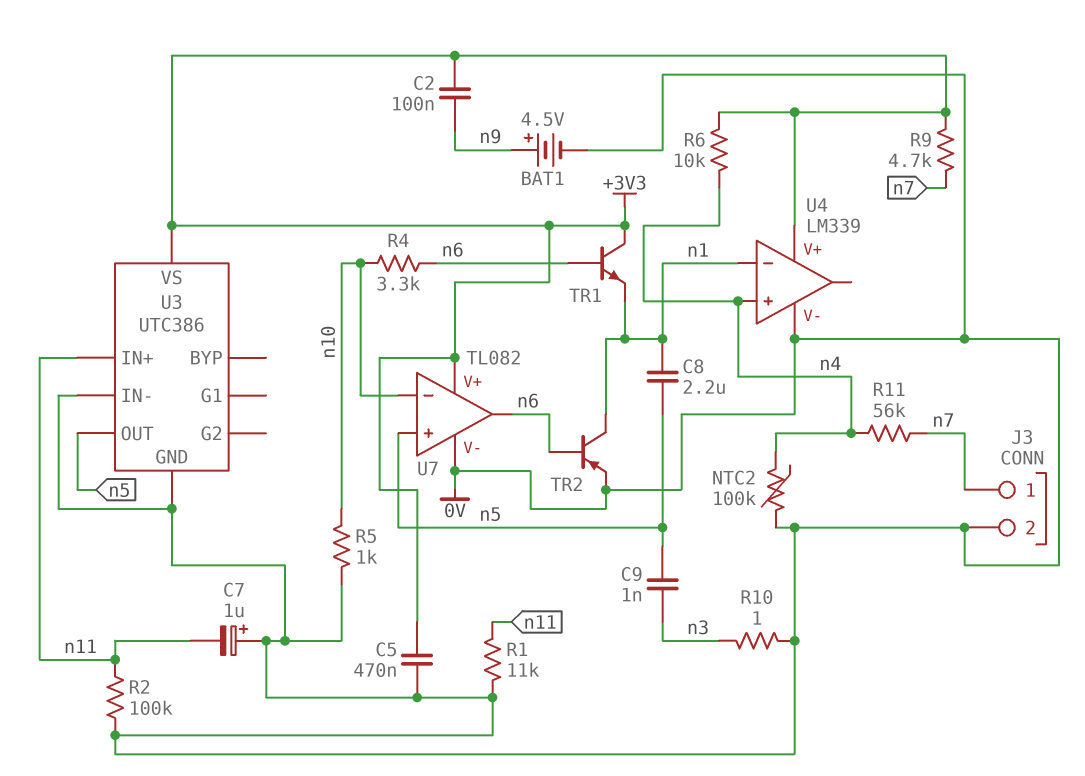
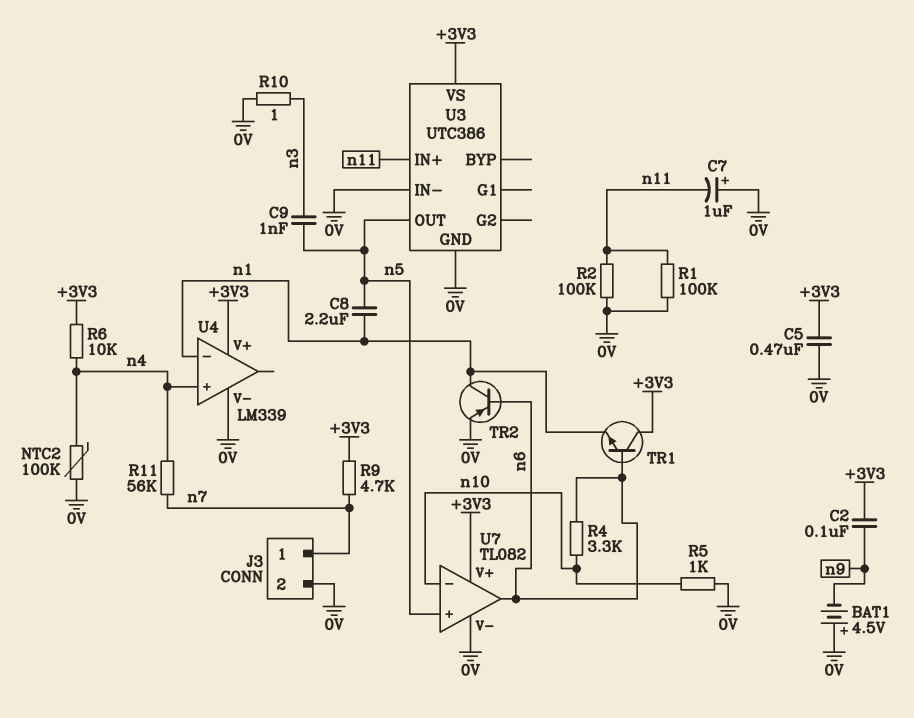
BAT1: 4.5V (plus n9, minus 0V) -> 4.5V (plus 0V, minus n9)
R1: 11k (0V, n11) -> 100k (0V, n11)

